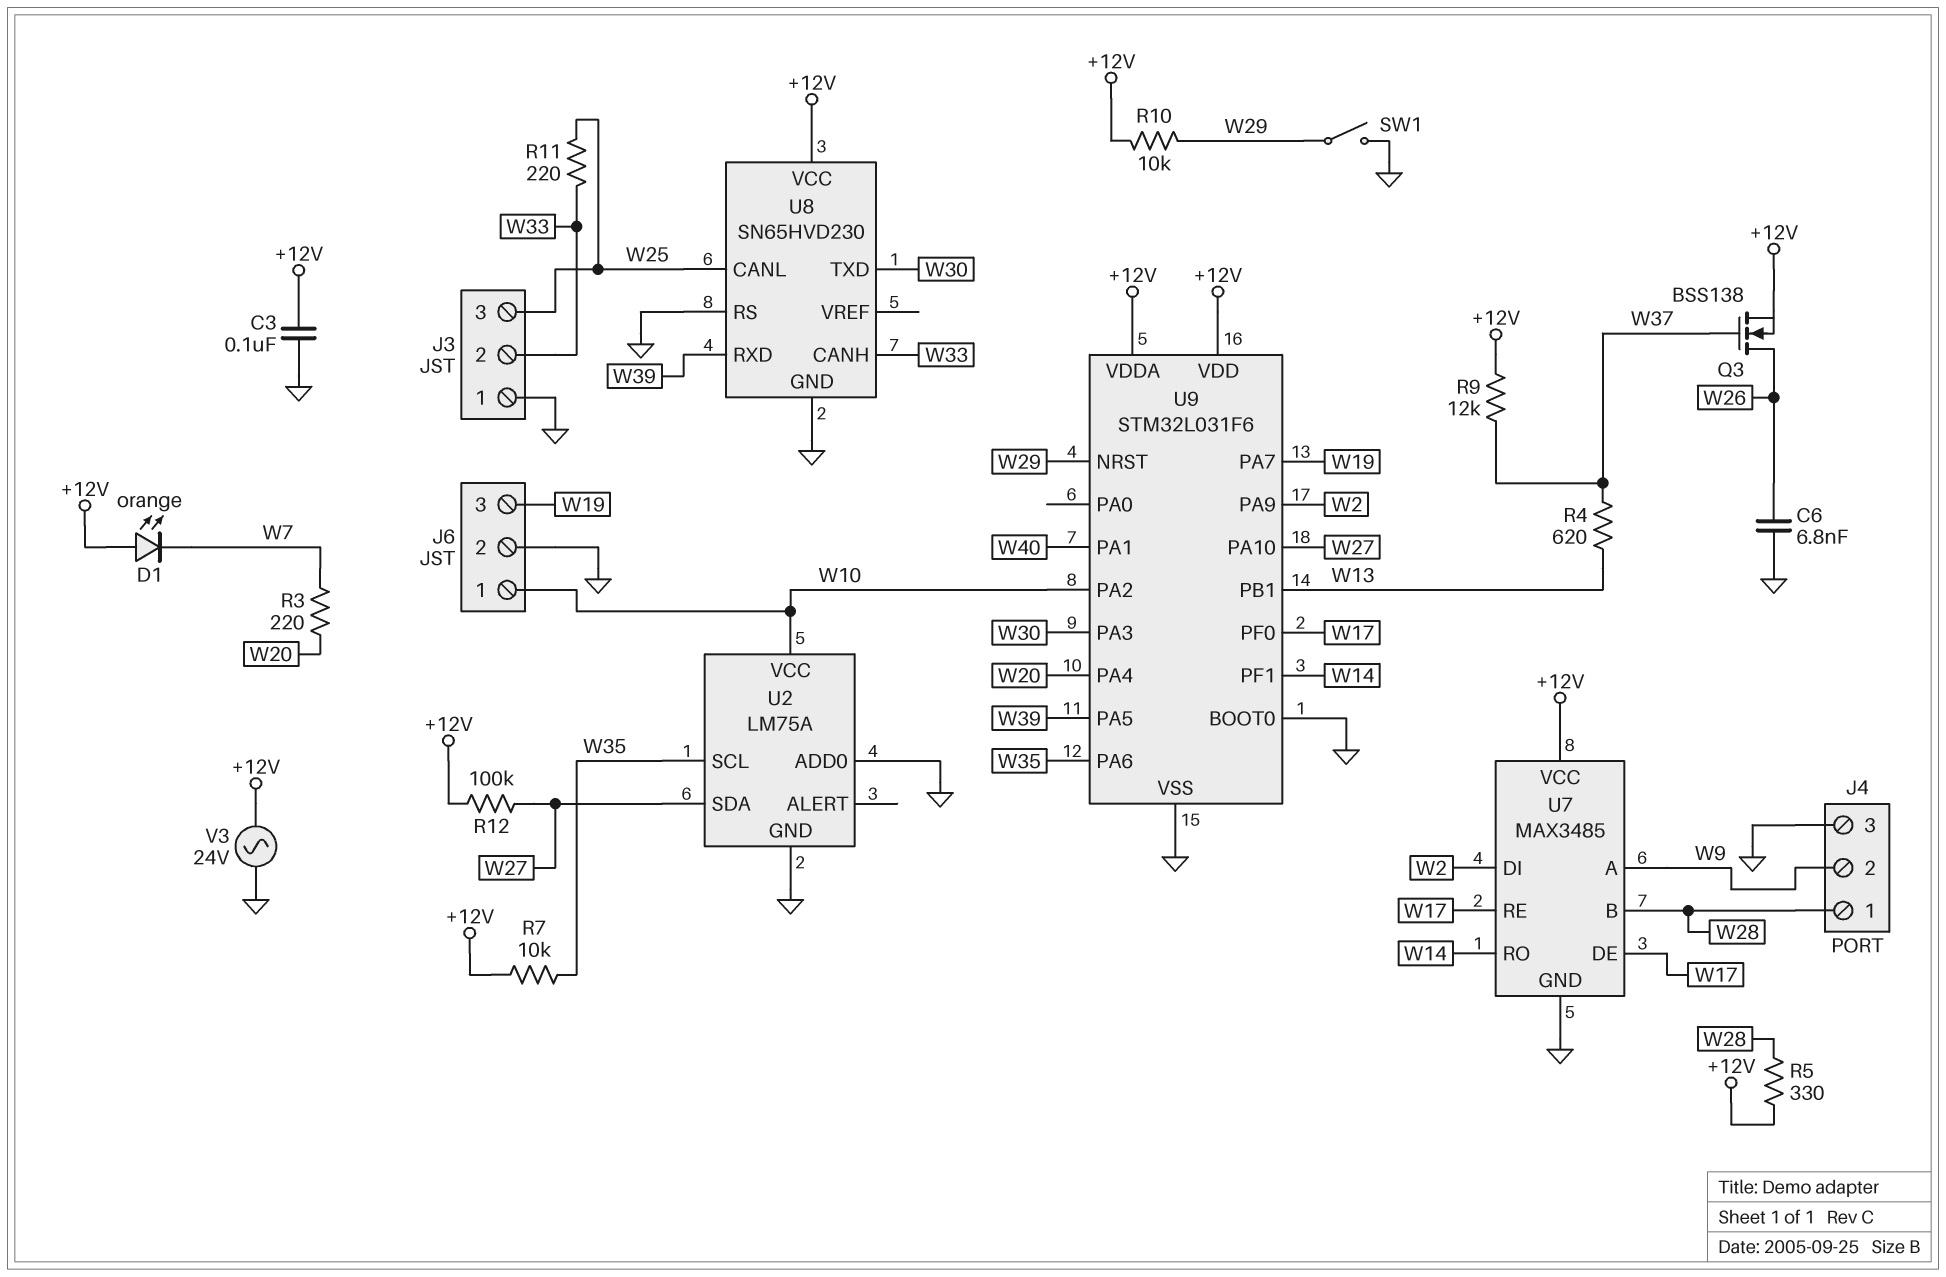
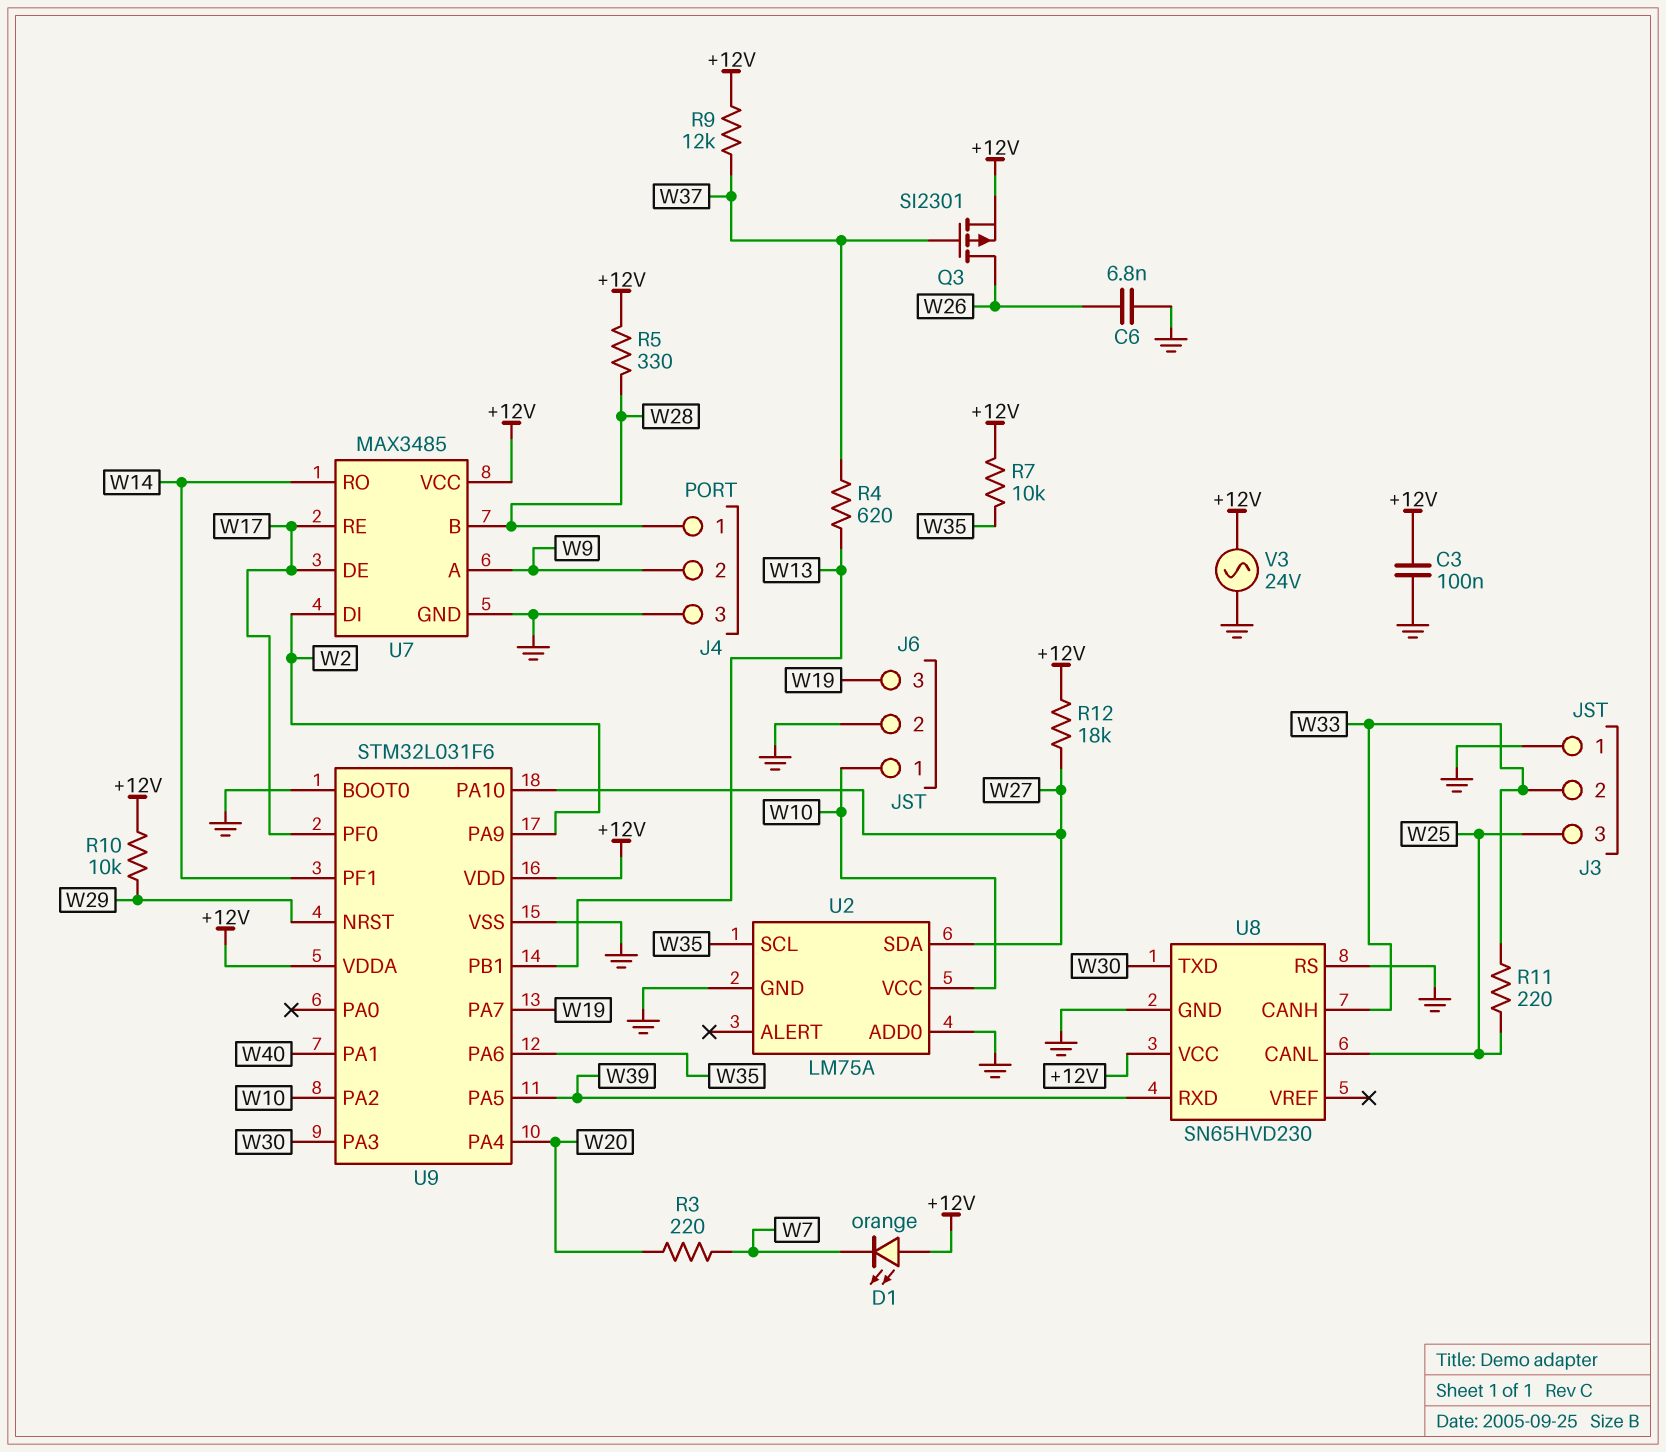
Q3: NMOS BSS138 (G W37, D W26, S +12V) -> PMOS SI2301 (G W37, D W26, S +12V)
R12: 100k (+12V, W27) -> 18k (+12V, W27)
SW1: switch (GND, W29) -> none

